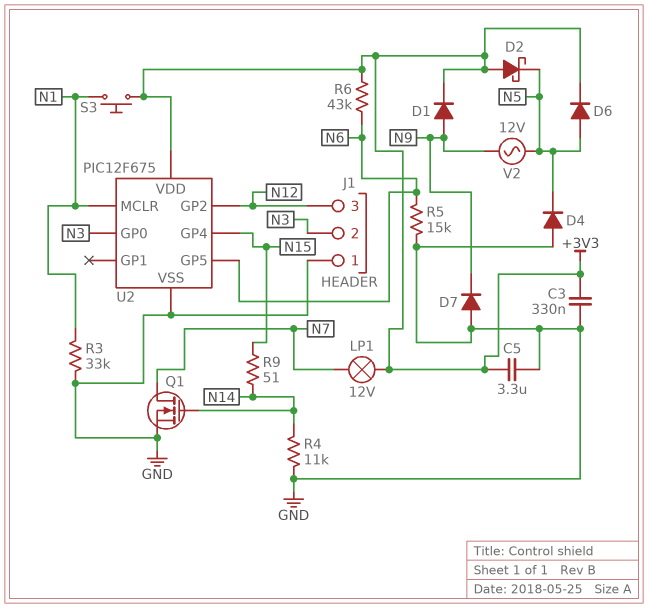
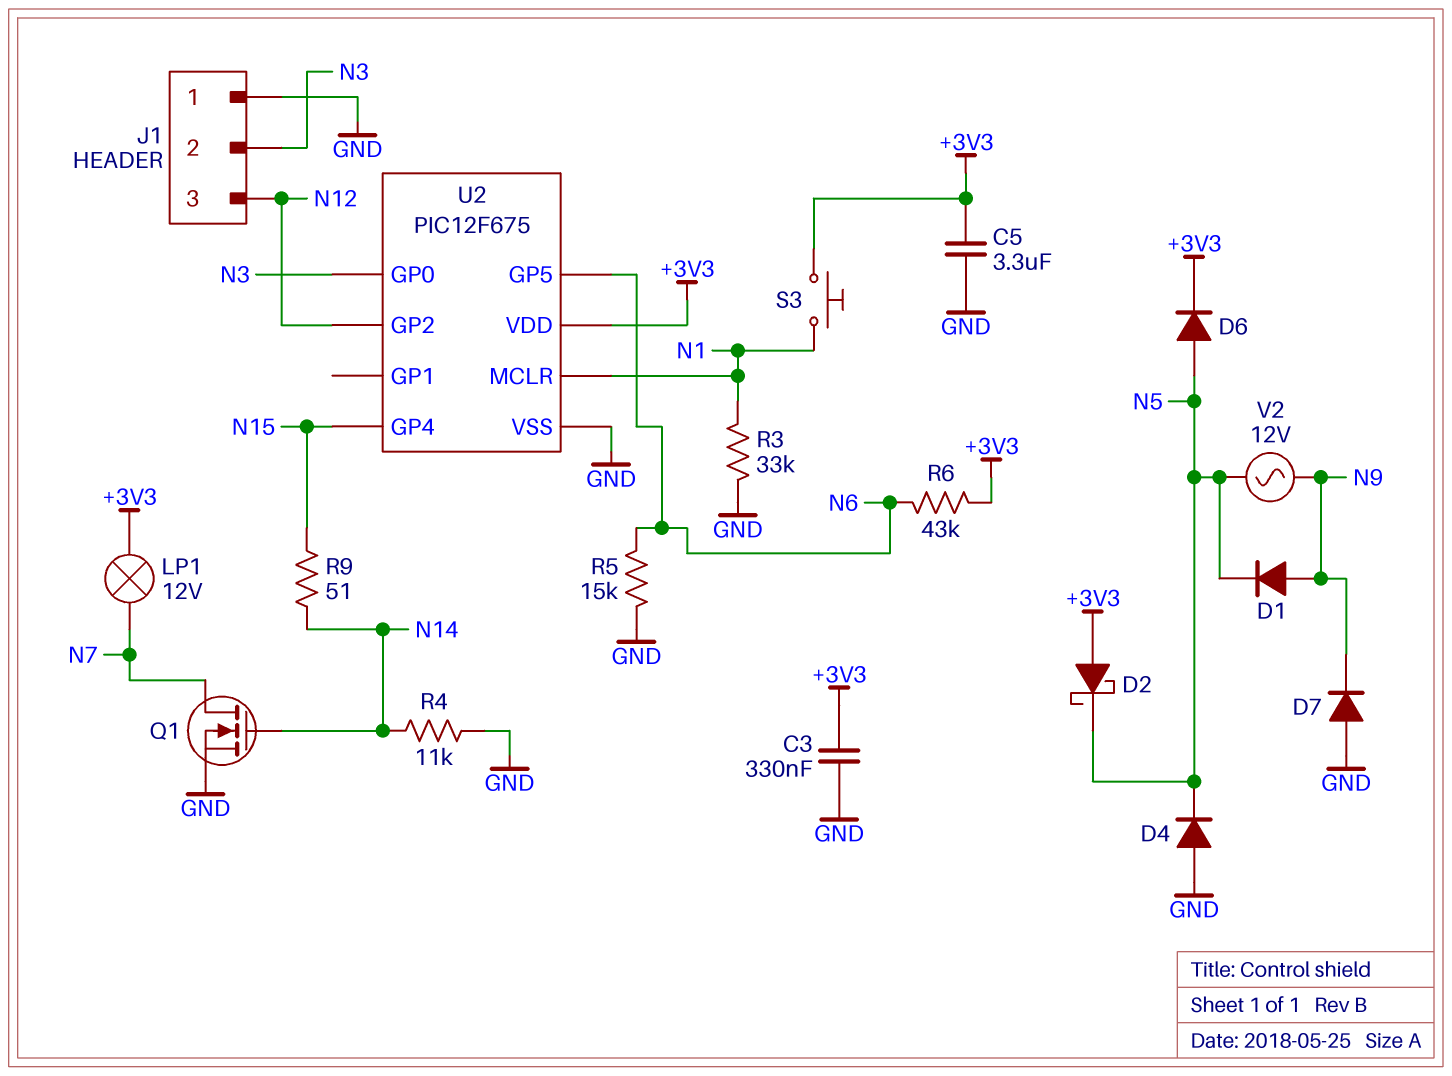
D1: diode (A N9, K +3V3) -> diode (A N9, K N5)

